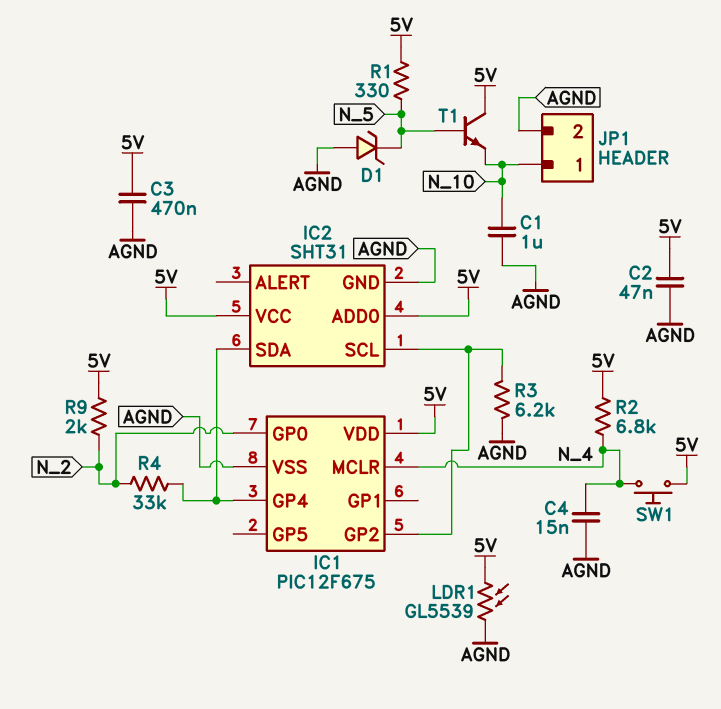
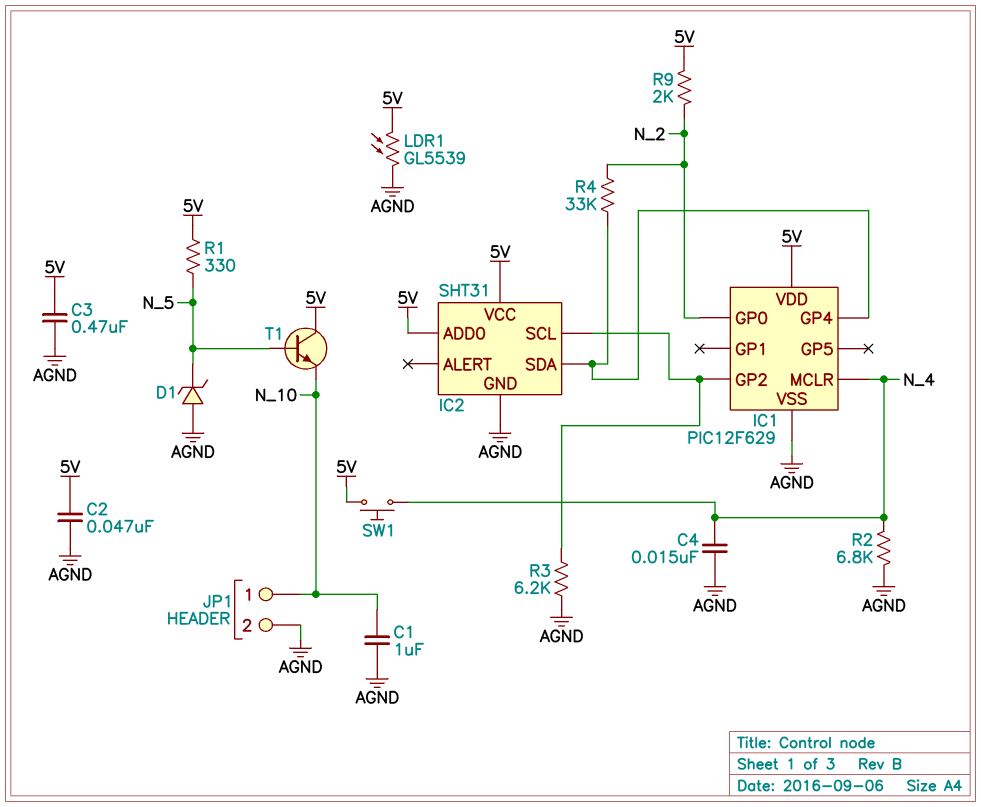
IC1: PIC12F675 -> PIC12F629
R2: 6.8k (5V, N_4) -> 6.8k (AGND, N_4)

